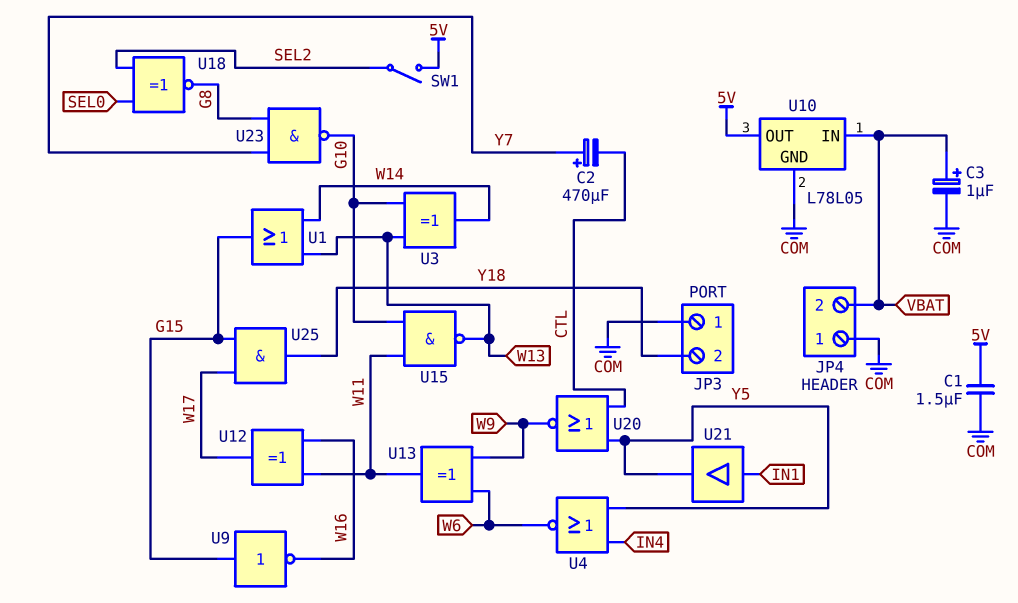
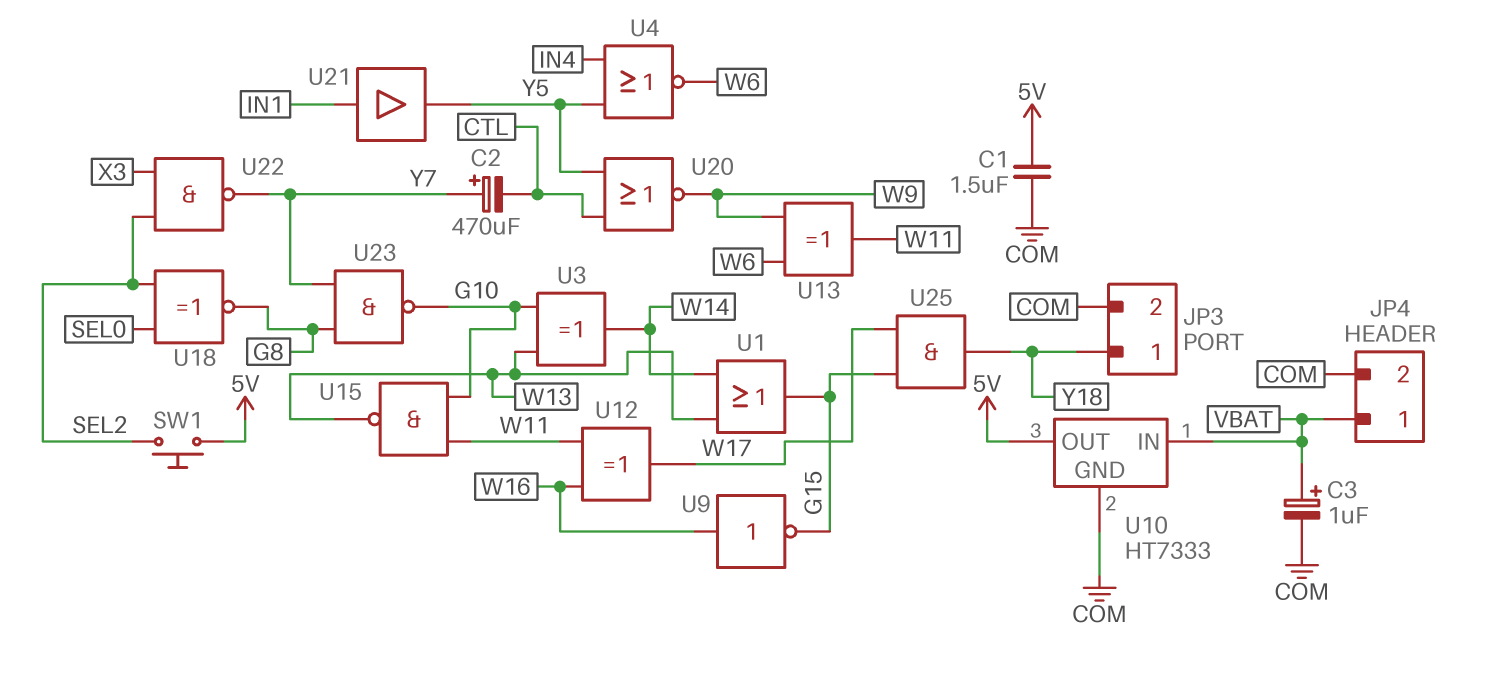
JP3 pin 1: COM -> Y18
JP3 pin 2: Y18 -> COM
JP4 pin 1: COM -> VBAT
JP4 pin 2: VBAT -> COM
SW1: switch (5V, SEL2) -> button (5V, SEL2)
U9: NOT (in G15, out W16) -> NOT (in W16, out G15)
U10: L78L05 -> HT7333
U22: none -> NAND (in SEL2, in X3, out Y7)

